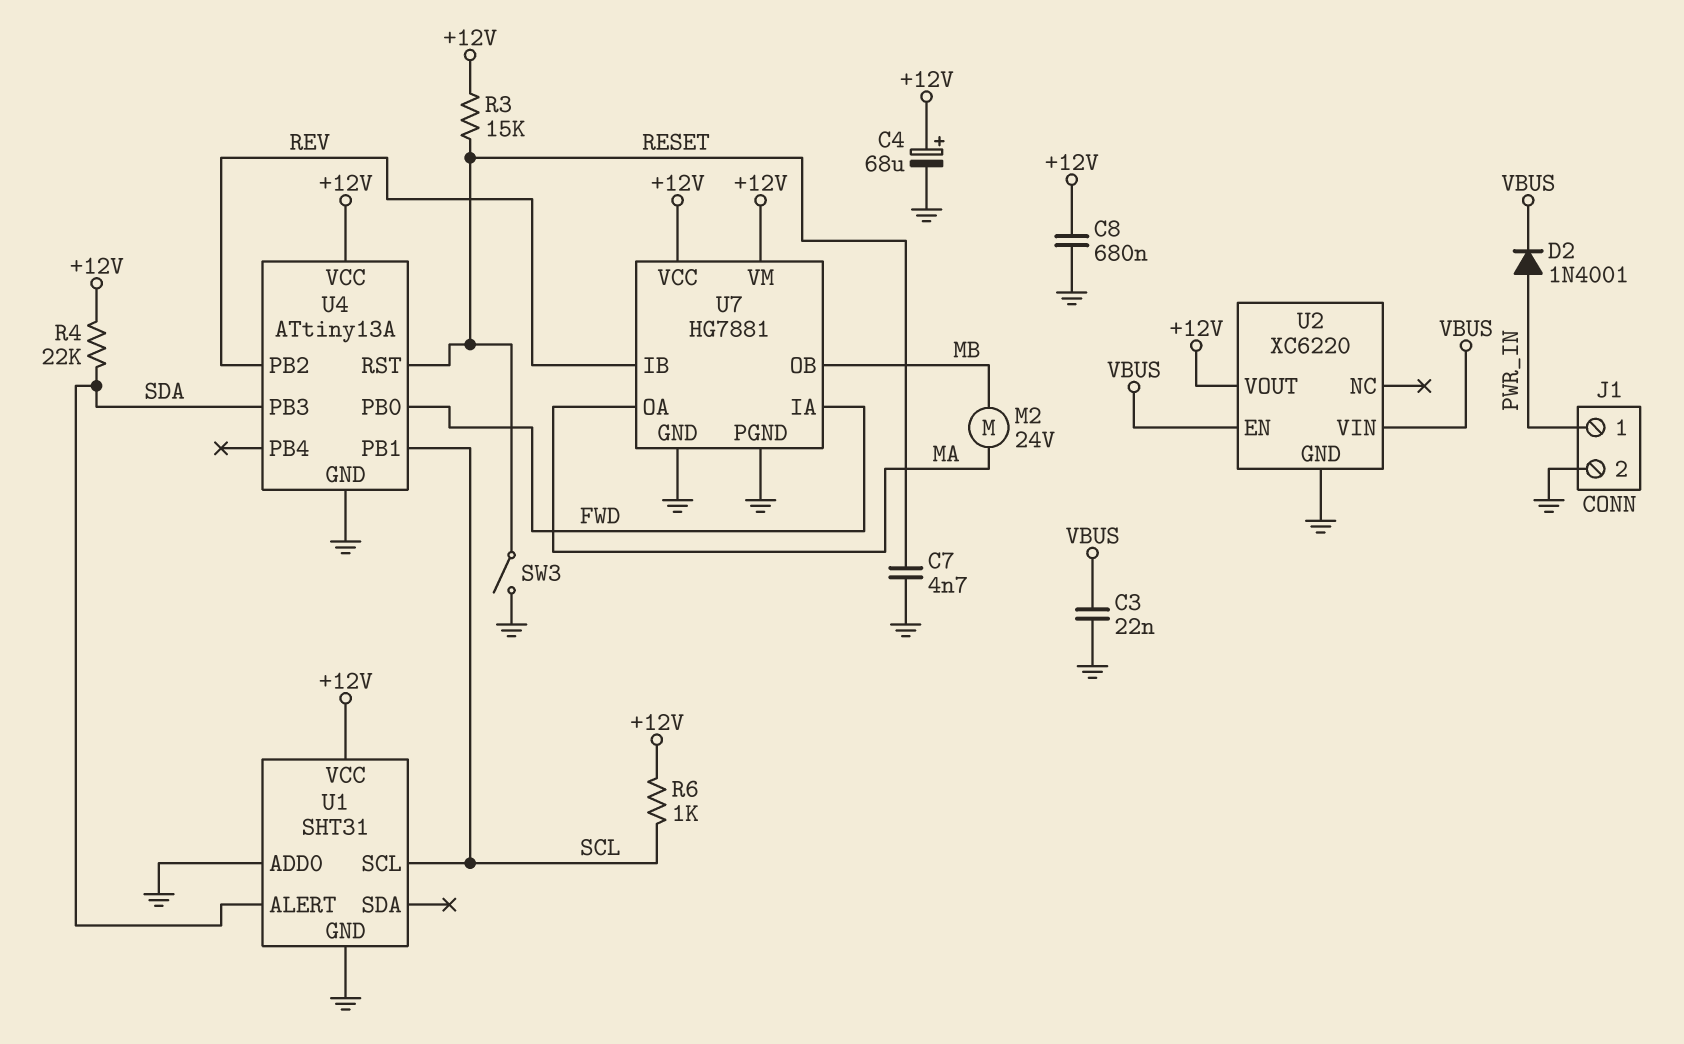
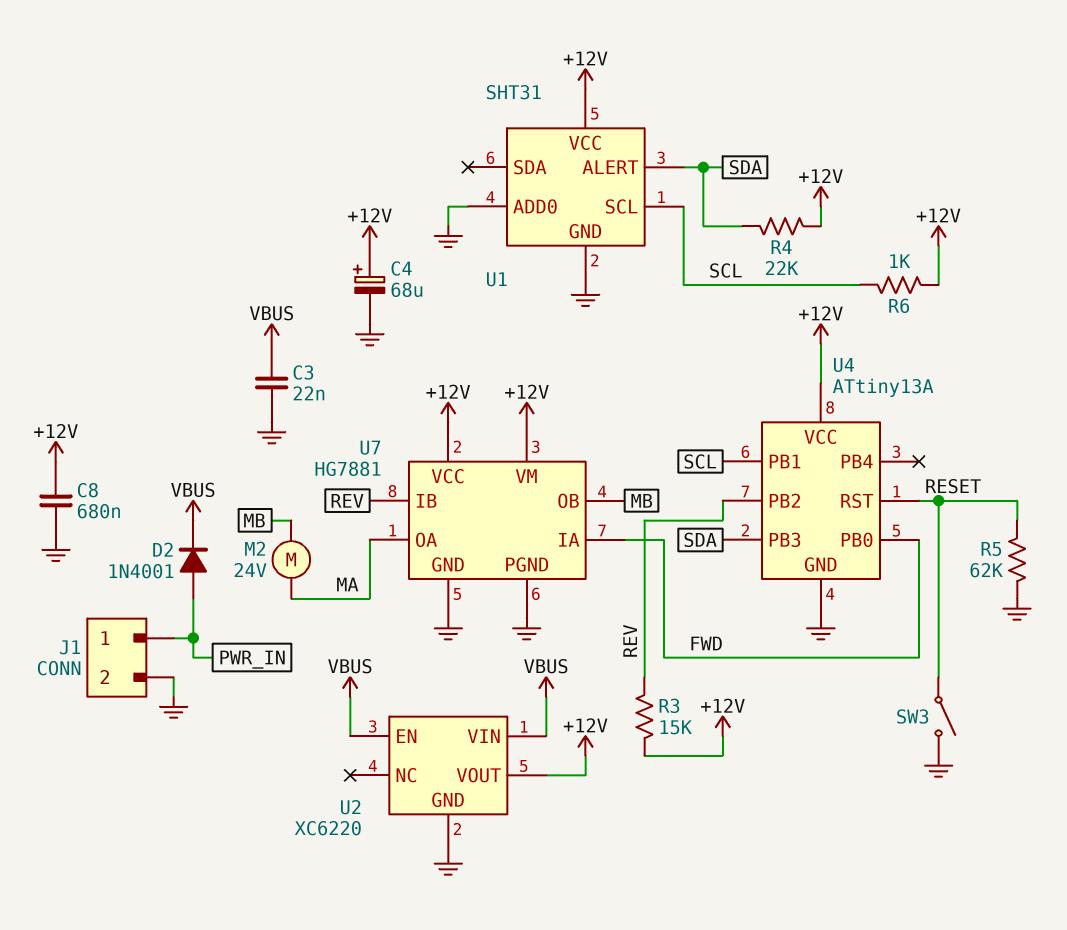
C7: 4.7nF (GND, RESET) -> none
R3: 15k (+12V, RESET) -> 15k (+12V, REV)
R5: none -> 62k (GND, RESET)

